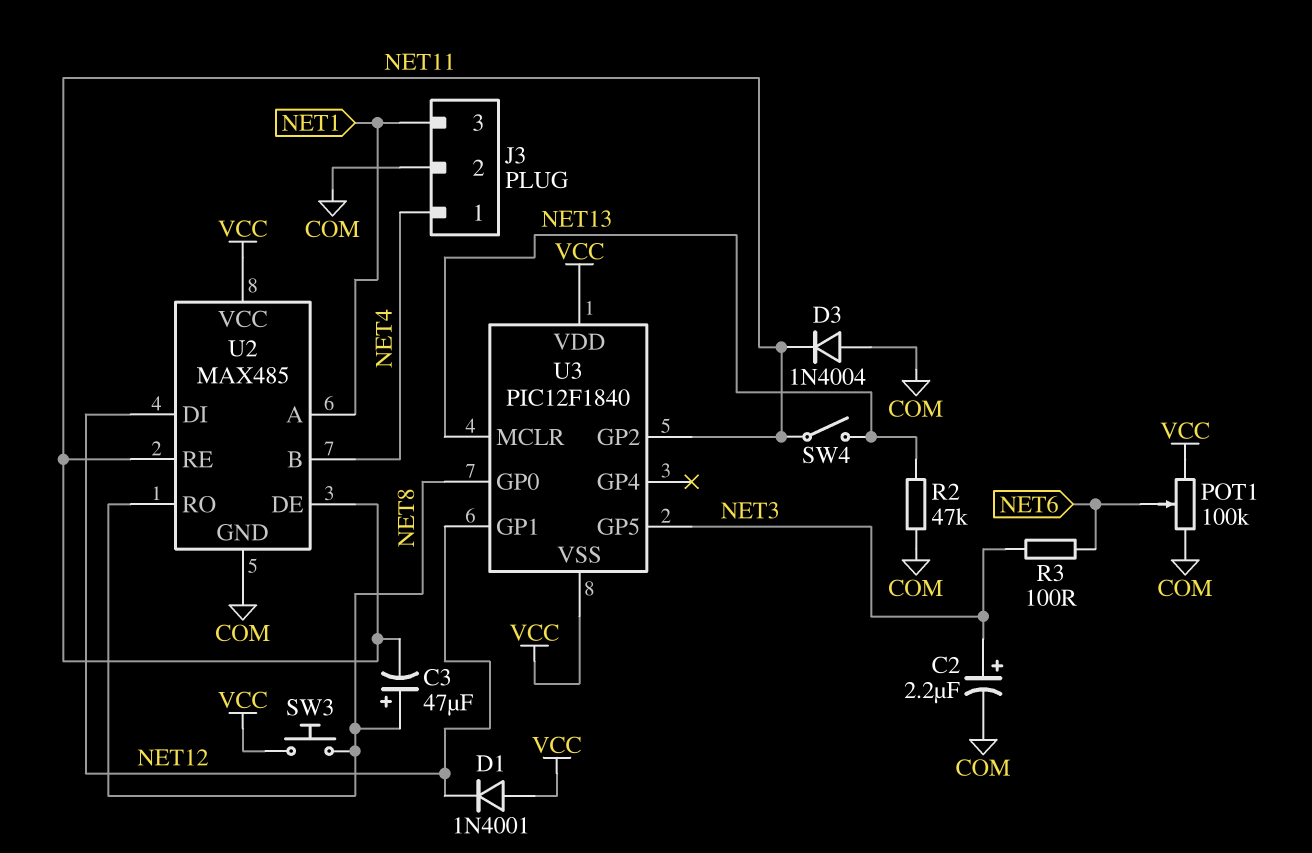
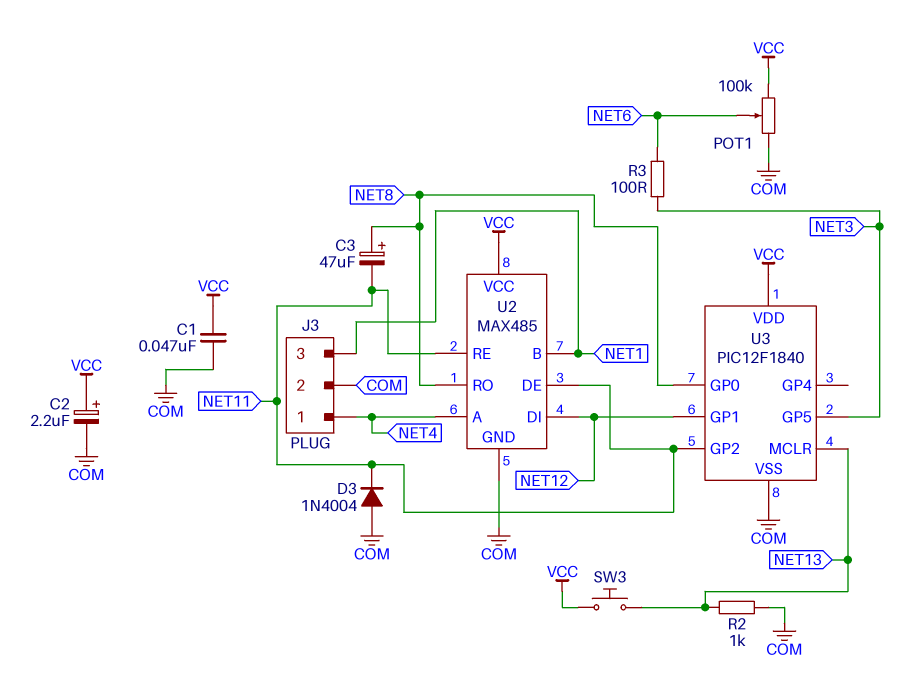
C1: none -> 47nF (COM, VCC)
C2: 2.2uF (plus NET3, minus COM) -> 2.2uF (plus VCC, minus COM)
D1: diode 1N4001 (A VCC, K NET12) -> none
R2: 47k (COM, NET13) -> 1k (COM, NET13)
SW3: button (NET8, VCC) -> button (NET13, VCC)
SW4: switch (NET11, NET13) -> none
U2 pin A: NET1 -> NET4
U2 pin B: NET4 -> NET1
U3 pin VSS: VCC -> COM

